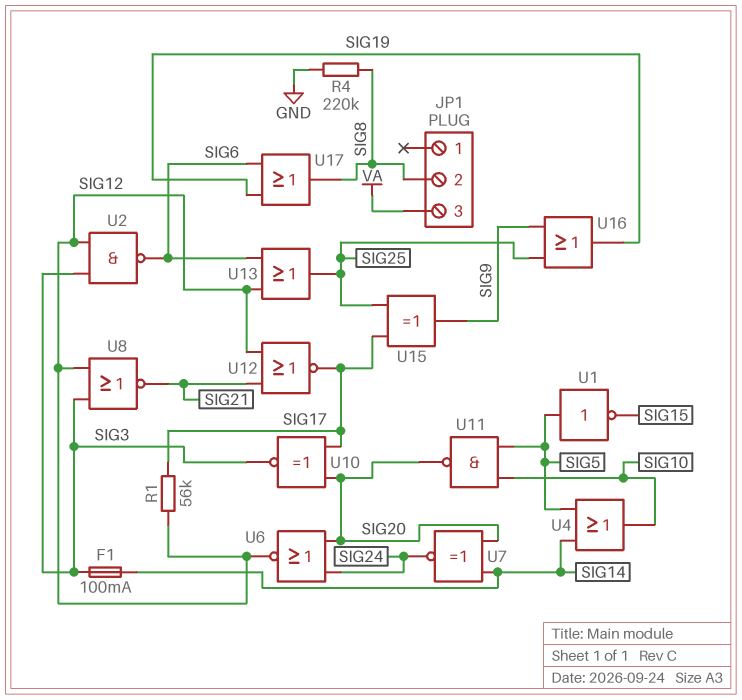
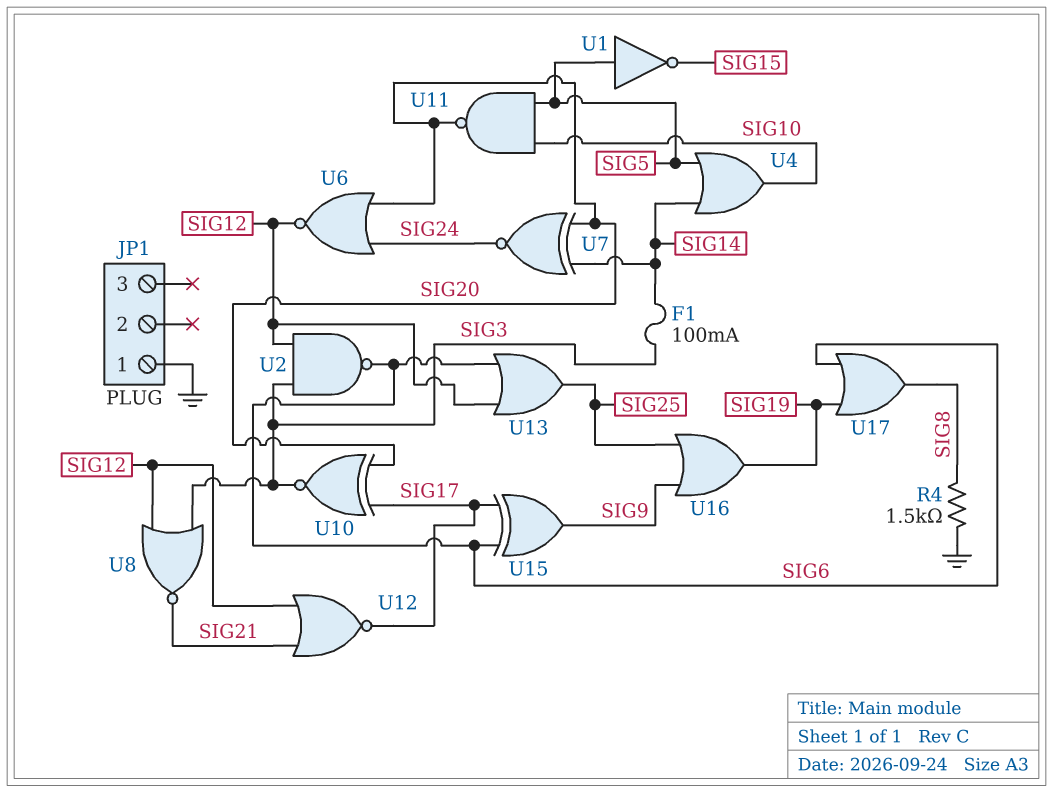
JP1 pin 1: none -> GND
JP1 pin 2: SIG8 -> none
JP1 pin 3: VA -> none
R1: 56k (SIG12, SIG17) -> none
R4: 220k (GND, SIG8) -> 1.5k (GND, SIG8)
U15: XOR (in SIG17, in SIG25, out SIG9) -> XOR (in SIG6, in SIG17, out SIG9)

